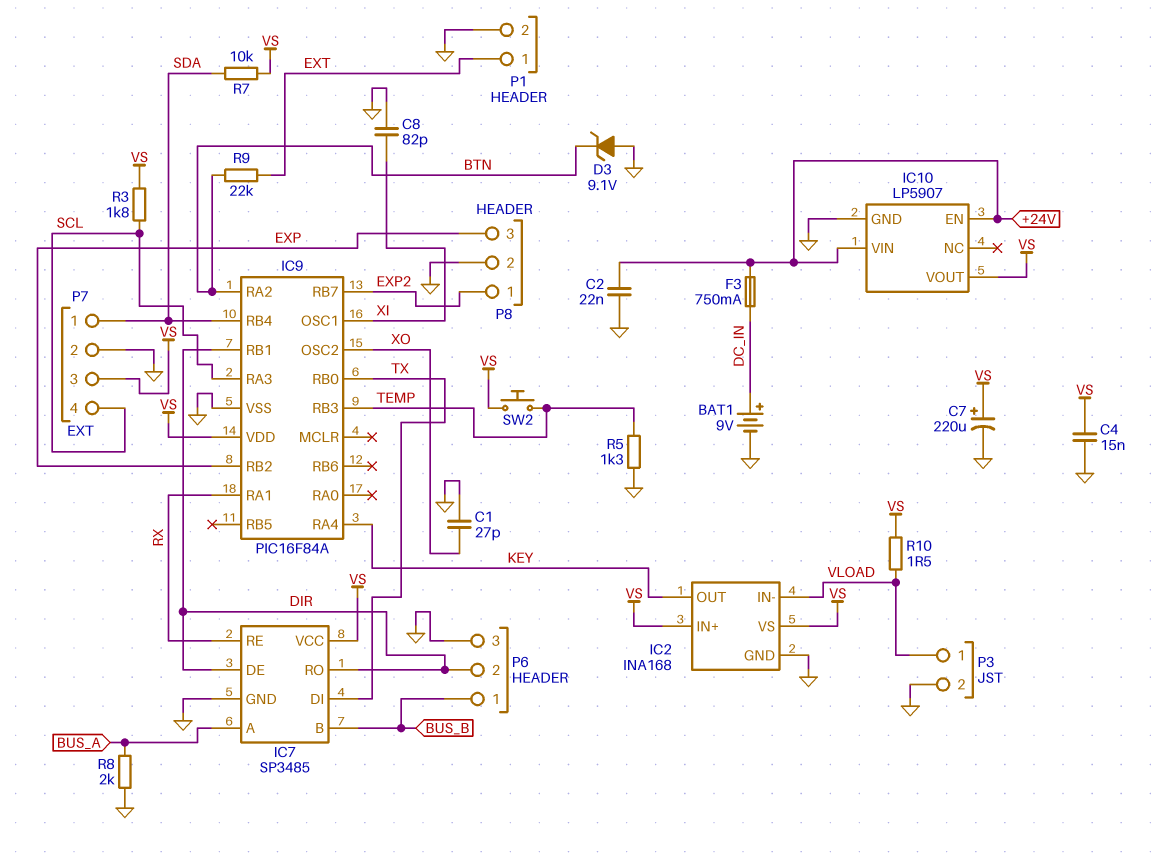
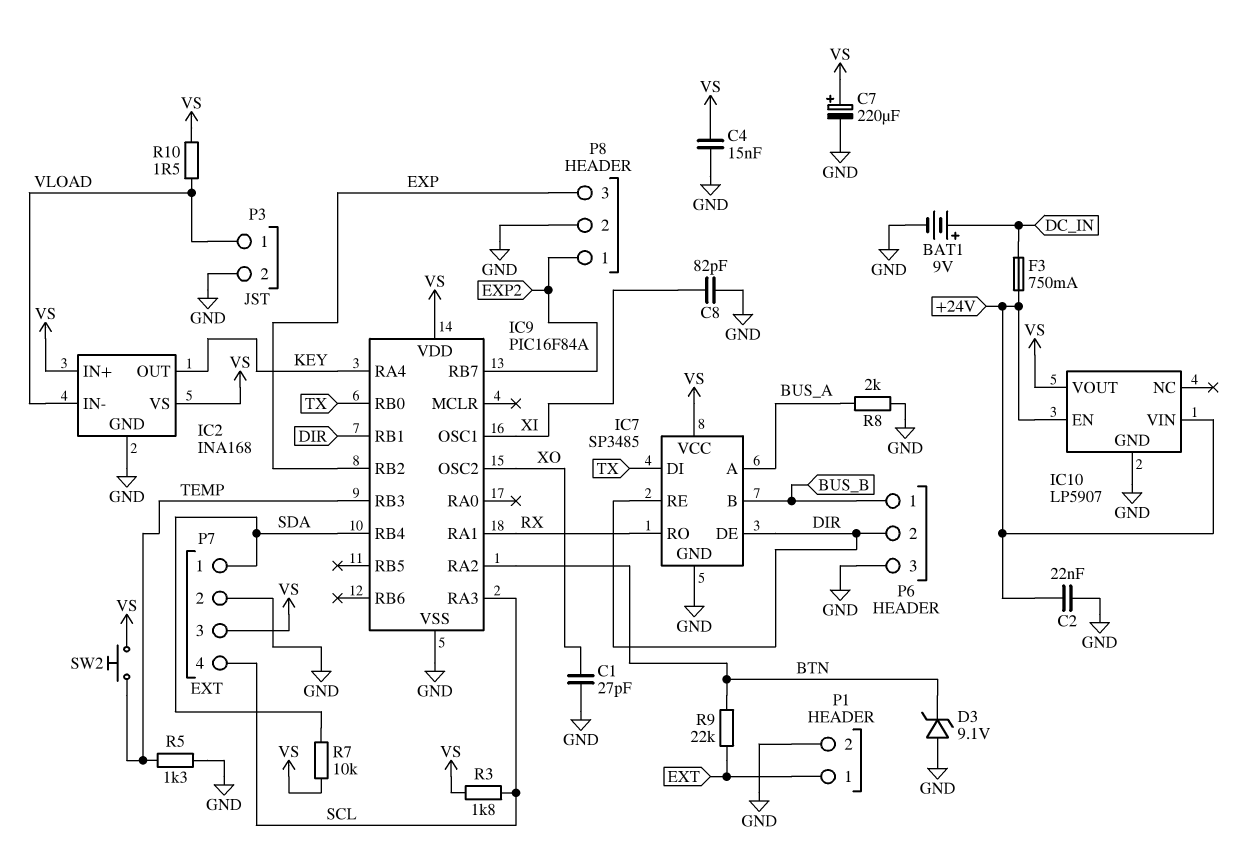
IC7 pin RE: RX -> DIR
IC7 pin RO: DIR -> RX

